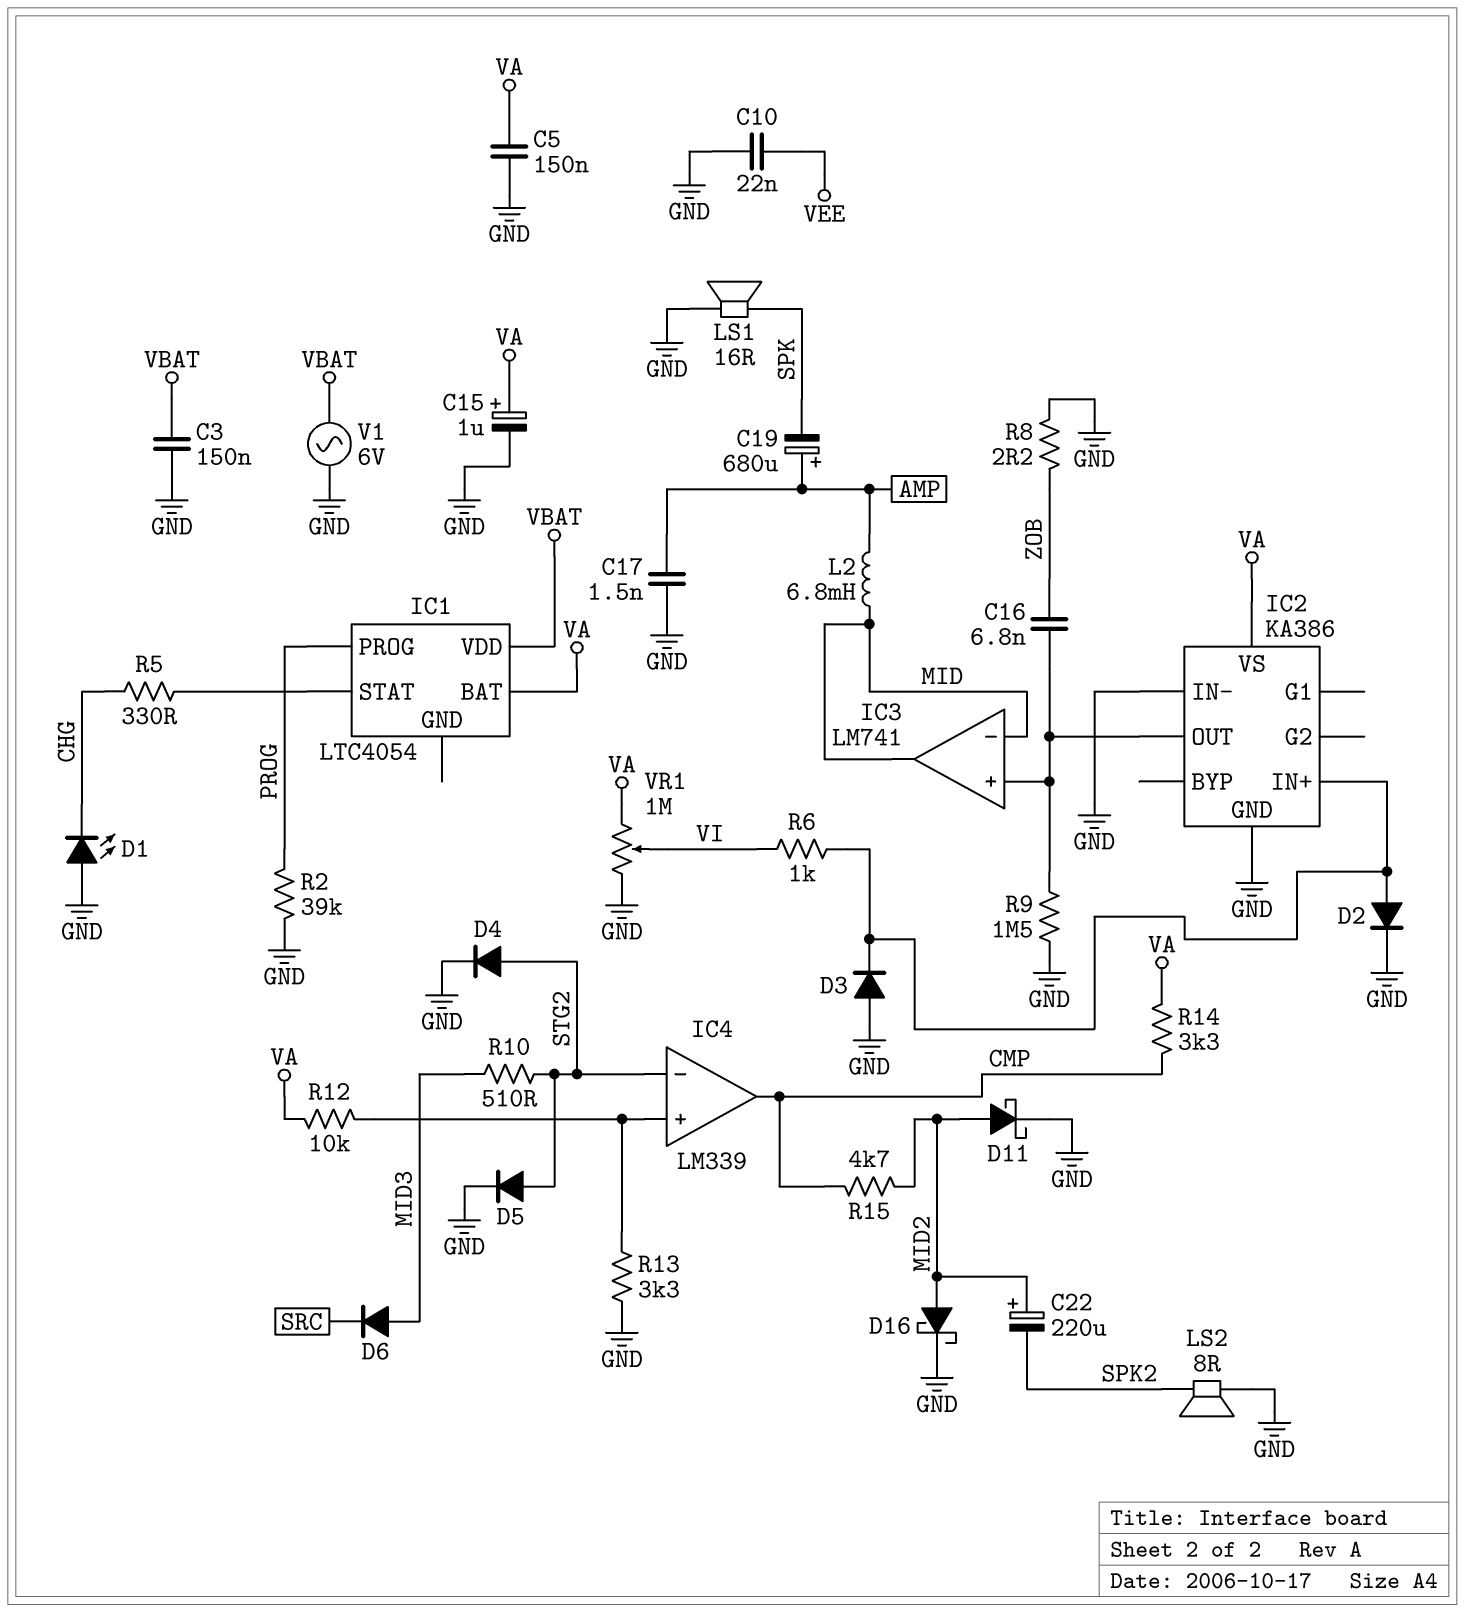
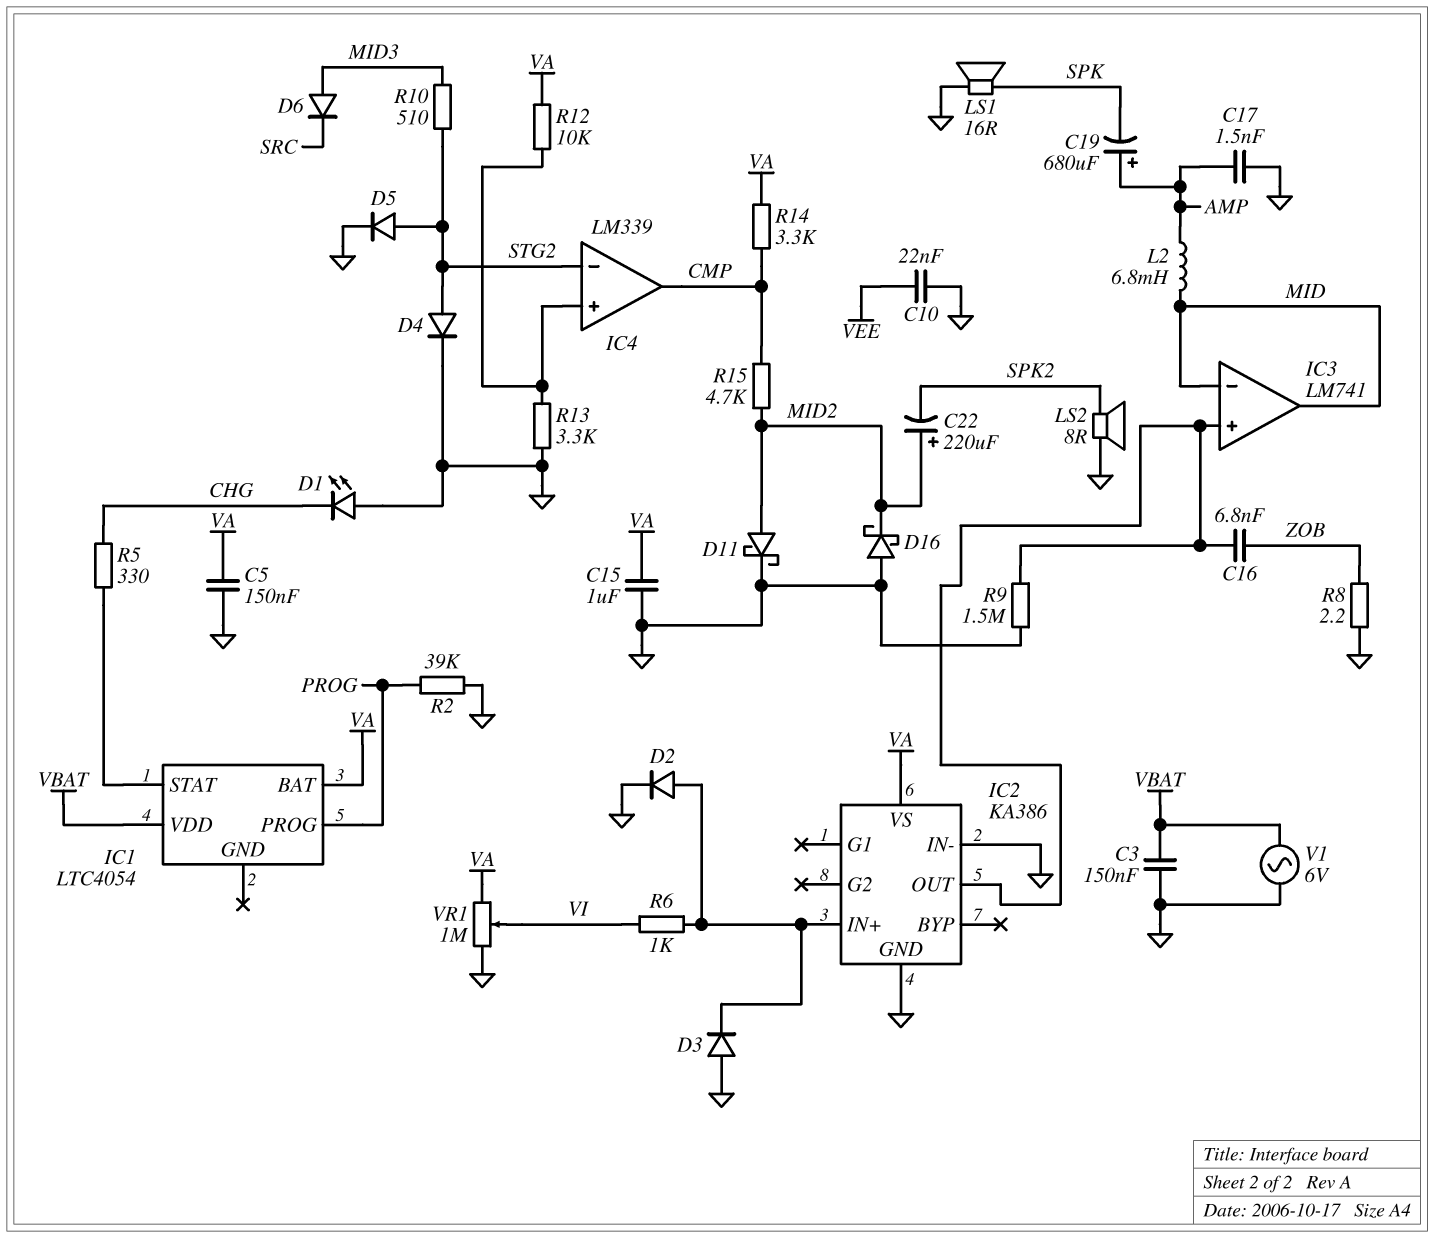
C15: 1uF (plus VA, minus GND) -> 1uF (GND, VA)
D16: schottky (A MID2, K GND) -> schottky (A GND, K MID2)

